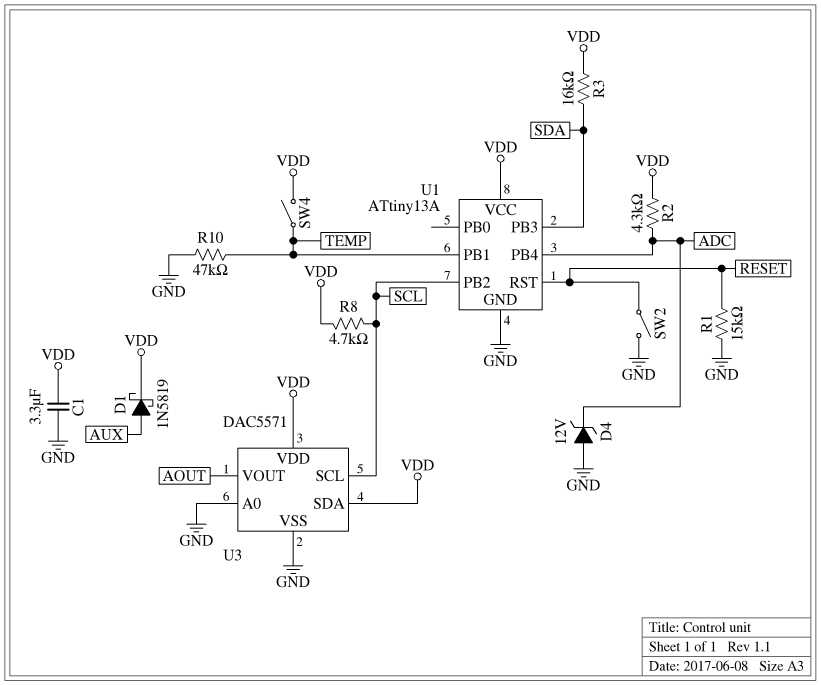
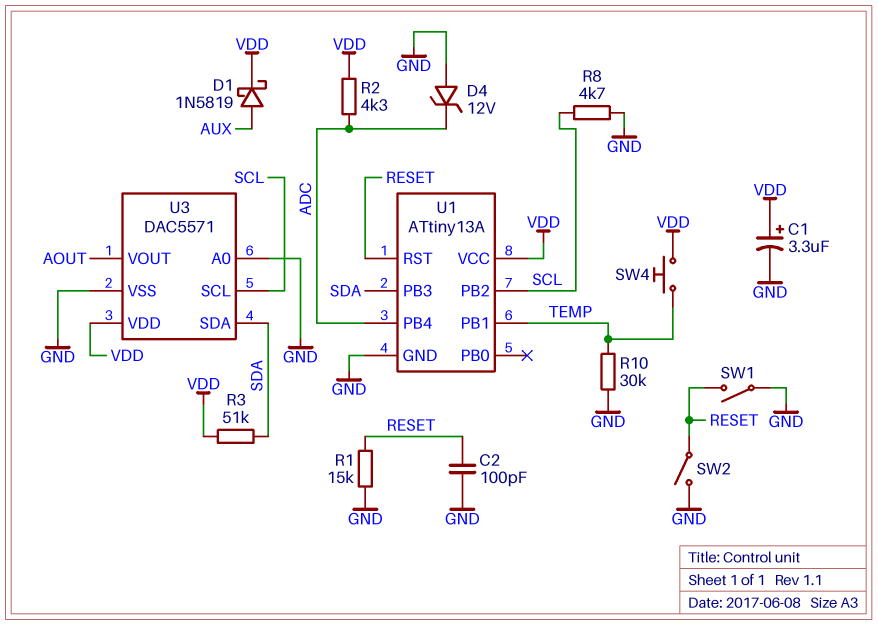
C1: 3.3uF (GND, VDD) -> 3.3uF (plus VDD, minus GND)
C2: none -> 100pF (GND, RESET)
R3: 16k (SDA, VDD) -> 51k (SDA, VDD)
R8: 4.7k (SCL, VDD) -> 4.7k (GND, SCL)
R10: 47k (GND, TEMP) -> 30k (GND, TEMP)
SW1: none -> switch (GND, RESET)
SW4: switch (TEMP, VDD) -> button (TEMP, VDD)
U3 pin SDA: VDD -> SDA

